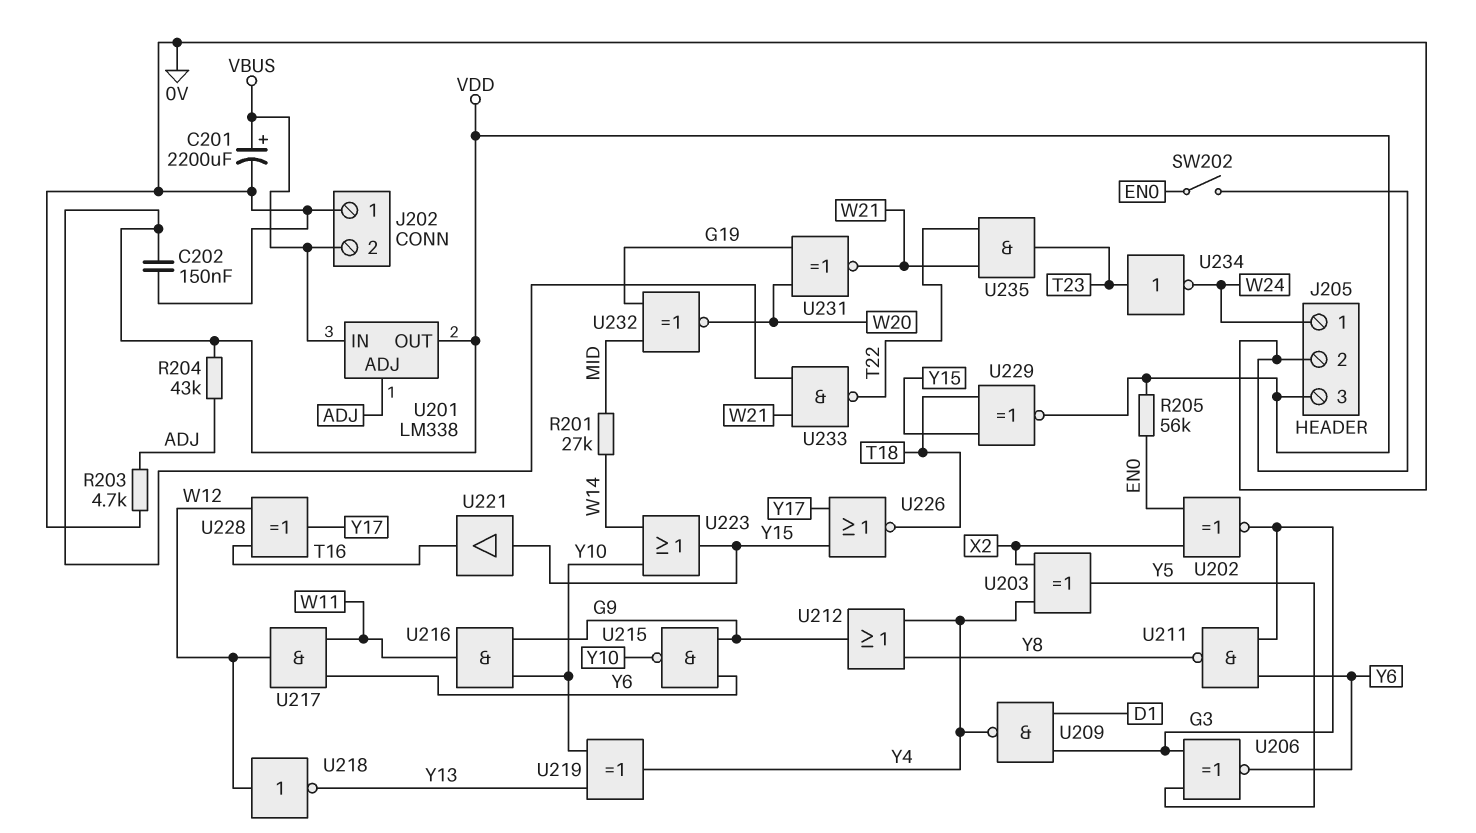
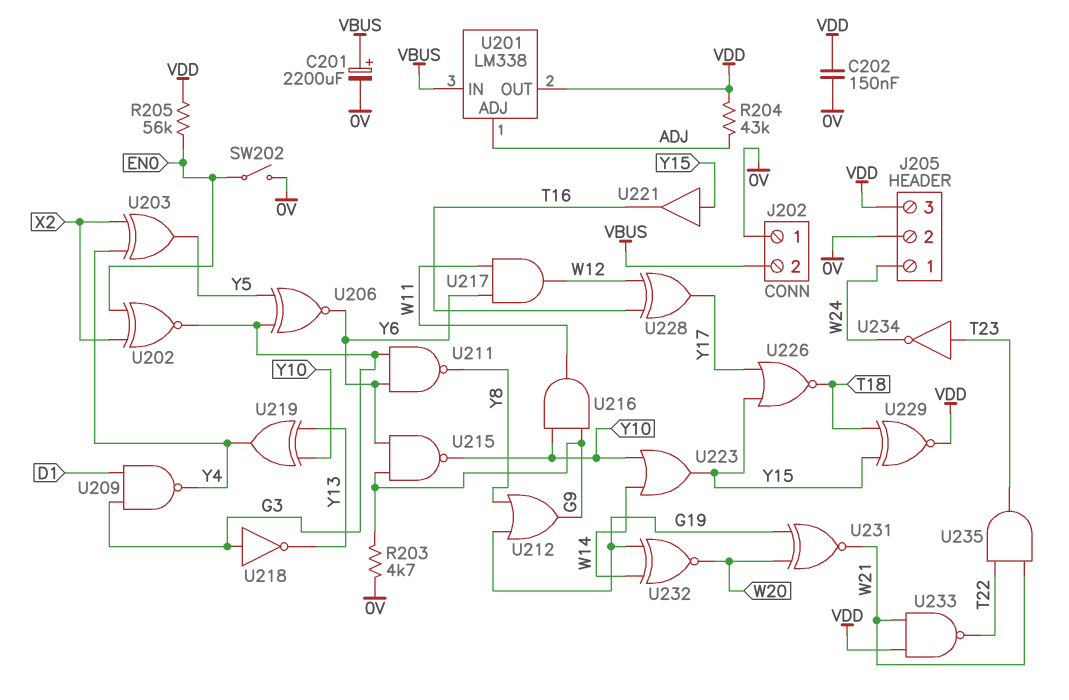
R201: 27k (MID, W14) -> none
R203: 4.7k (0V, ADJ) -> 4.7k (0V, G9)
U212: OR (in Y4, in Y8, out G9) -> OR (in G19, in Y8, out G9)
U218: NOT (in W12, out Y13) -> NOT (in G3, out Y13)
U232: XNOR (in G19, in MID, out W20) -> XNOR (in G19, in W14, out W20)

